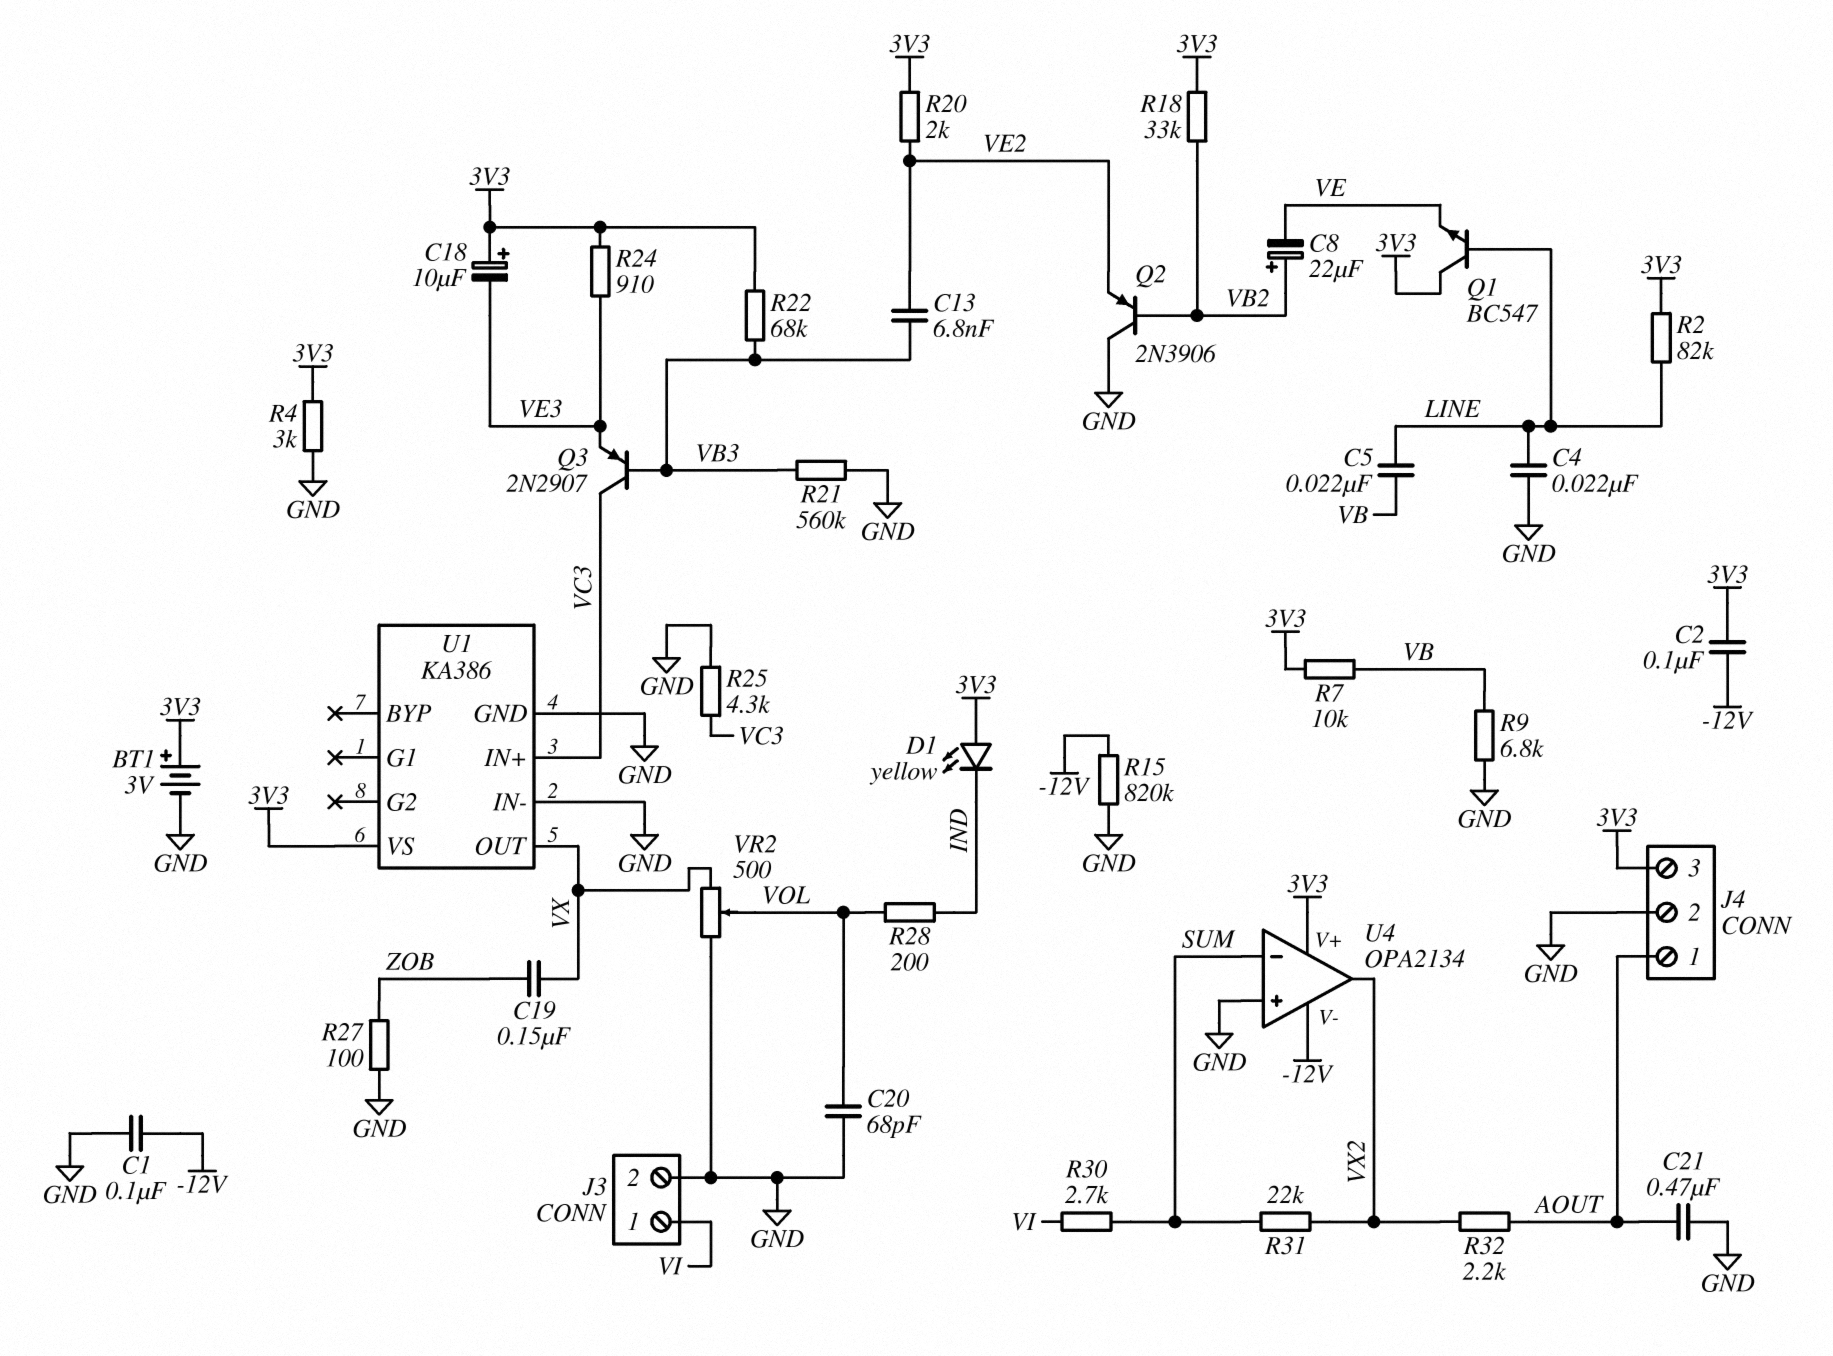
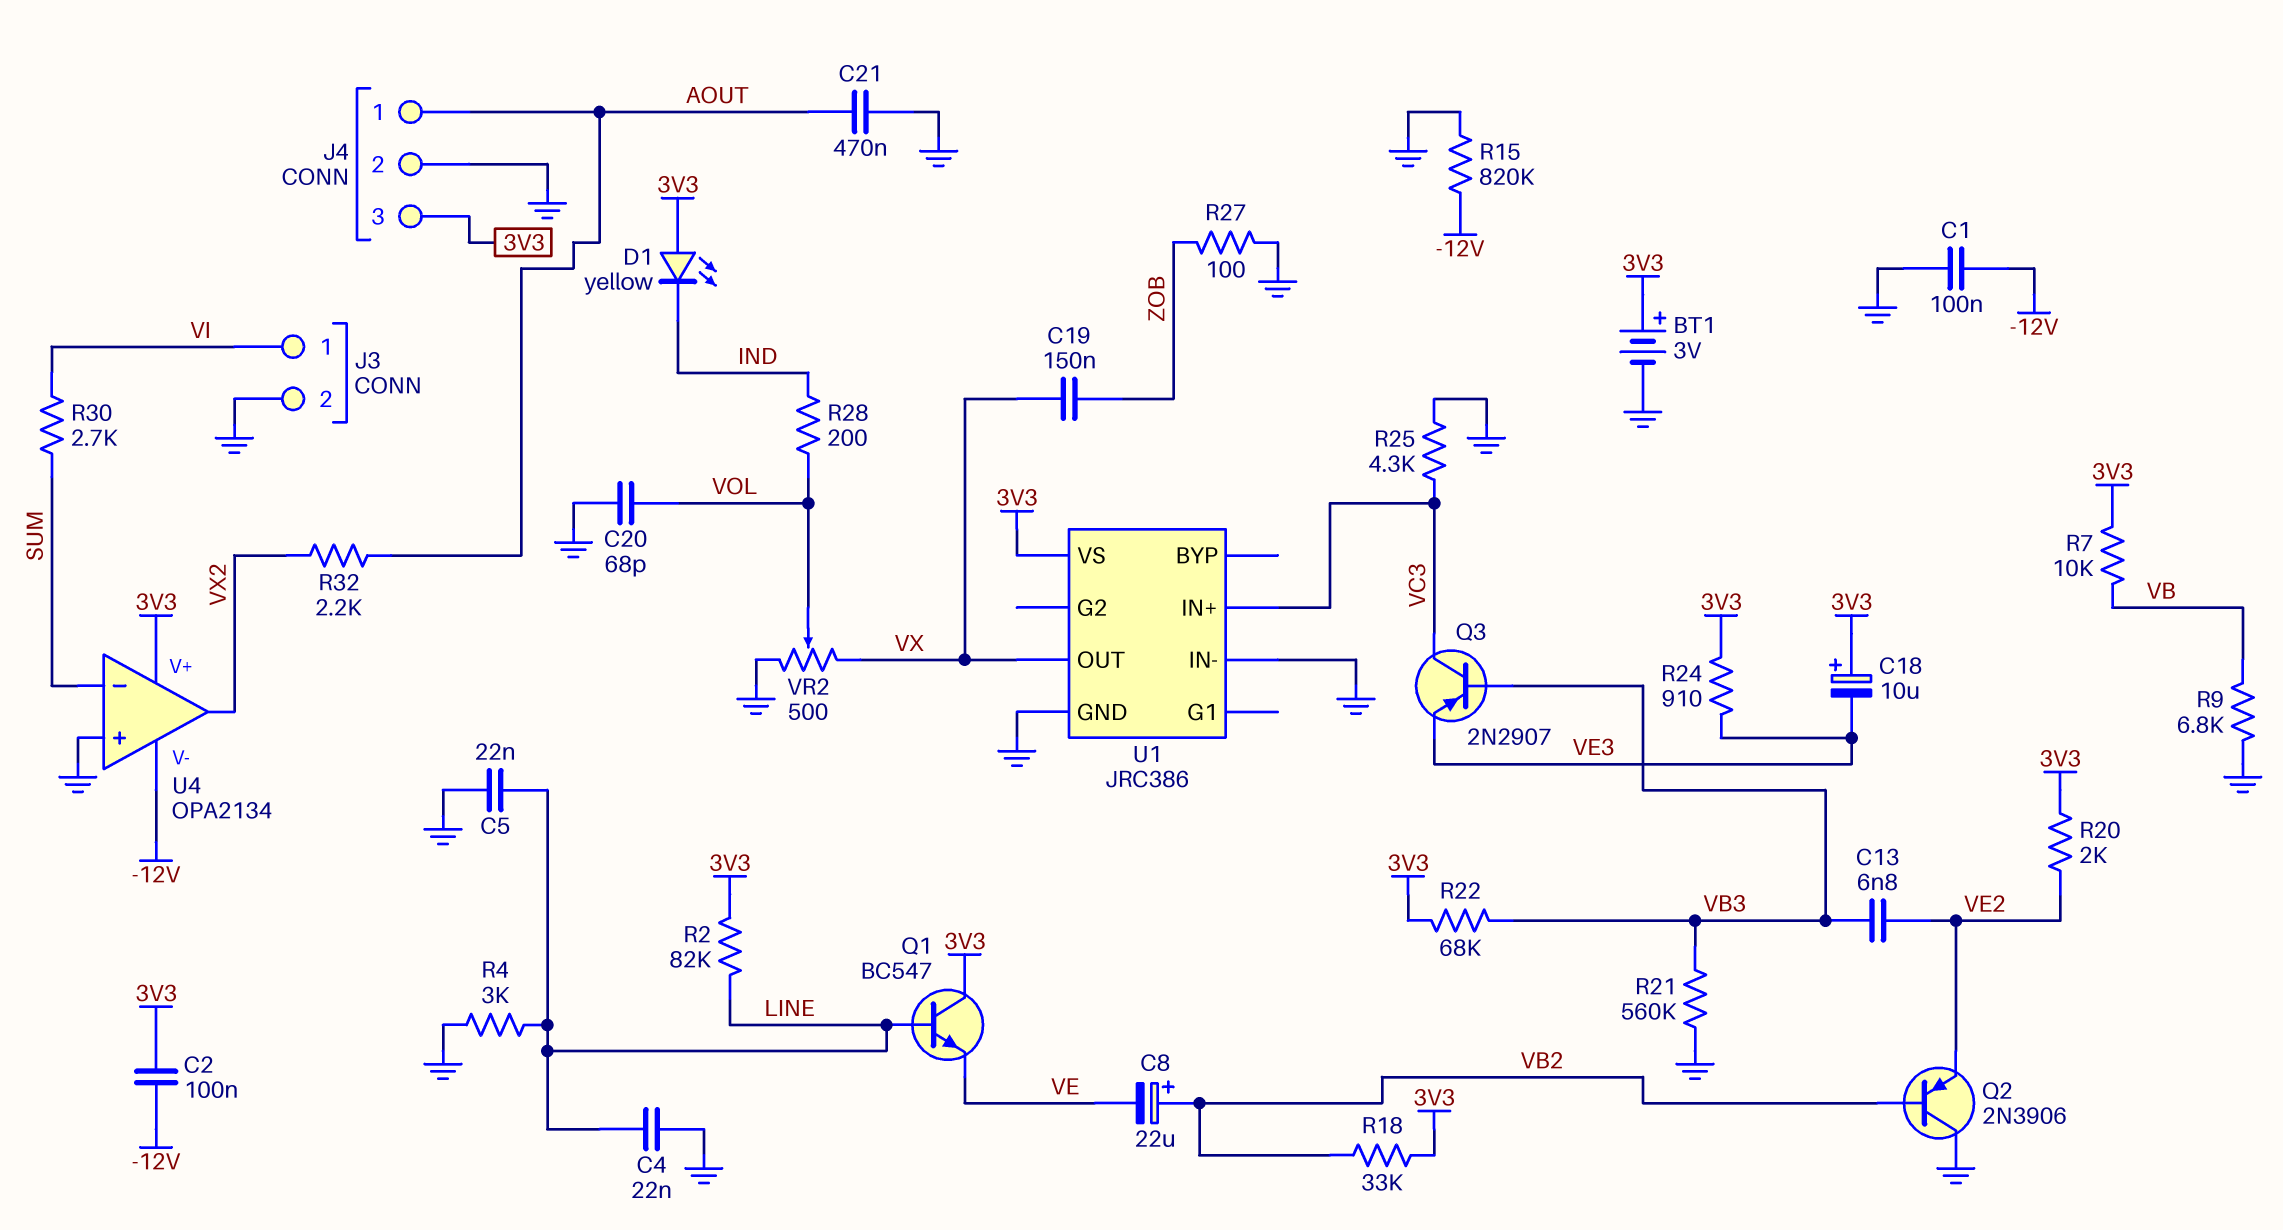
C5: 22nF (LINE, VB) -> 22nF (GND, LINE)
R4: 3k (3V3, GND) -> 3k (GND, LINE)
R31: 22k (SUM, VX2) -> none
U1: KA386 -> JRC386

